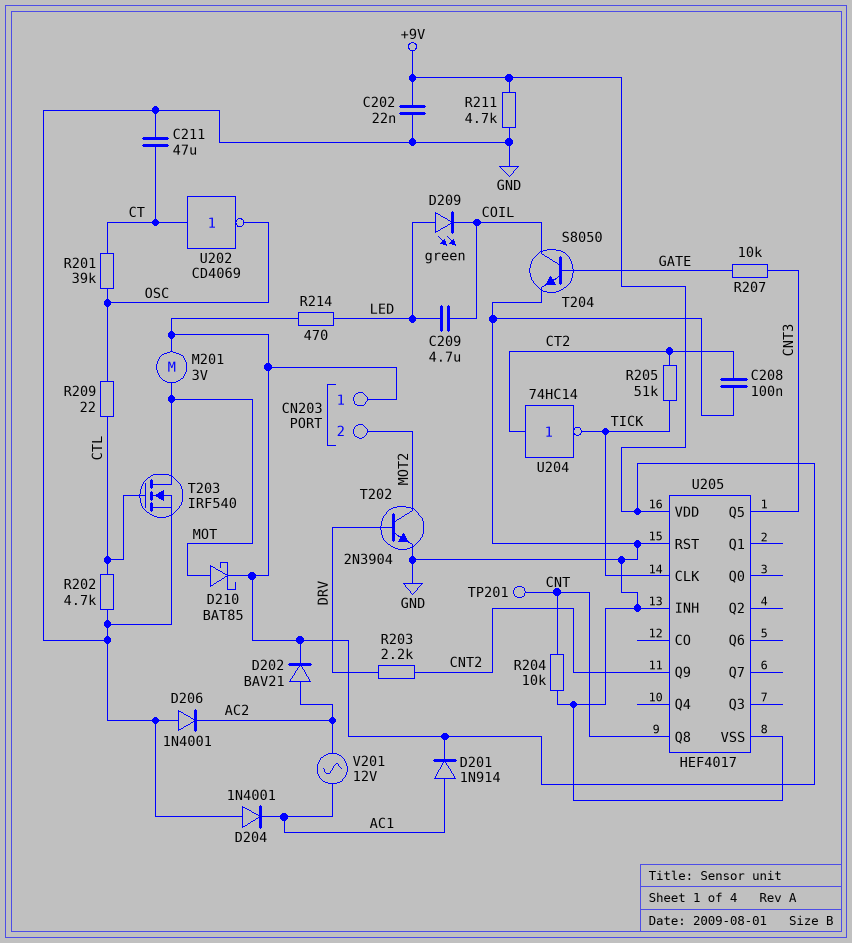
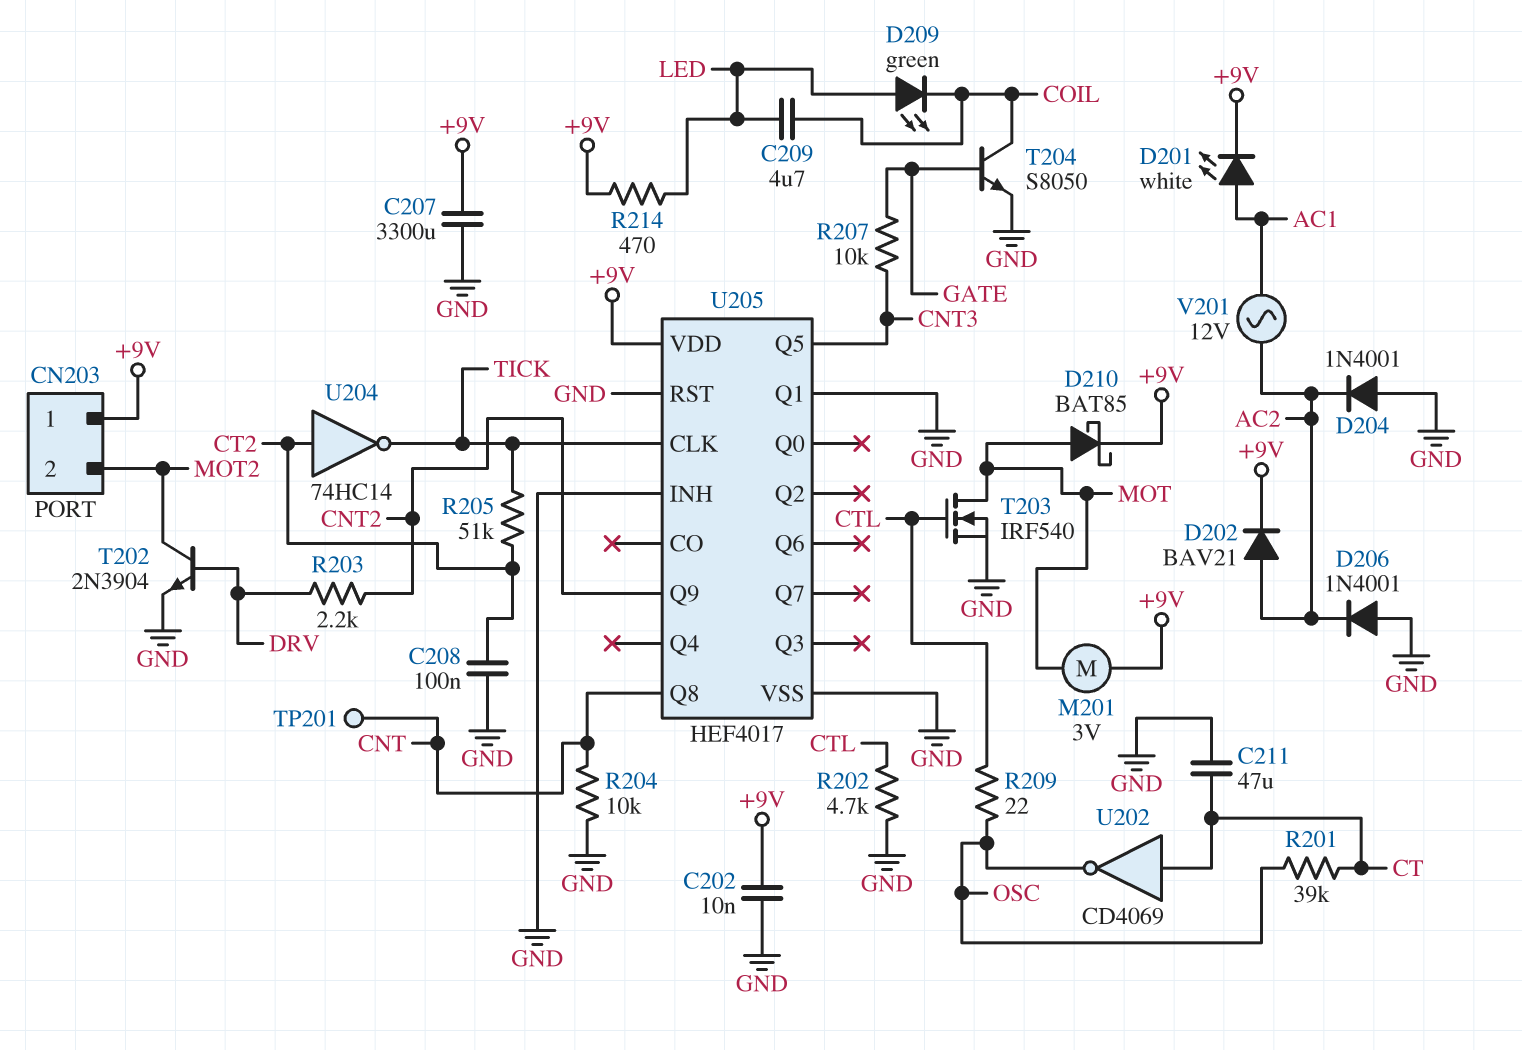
C202: 22nF (+9V, GND) -> 10nF (+9V, GND)
C207: none -> 3300uF (+9V, GND)
D201: diode 1N914 (A AC1, K +9V) -> LED white (A AC1, K +9V)
D204: diode 1N4001 (A GND, K AC1) -> diode 1N4001 (A GND, K AC2)
R211: 4.7k (+9V, GND) -> none
U205 pin Q1: none -> GND

